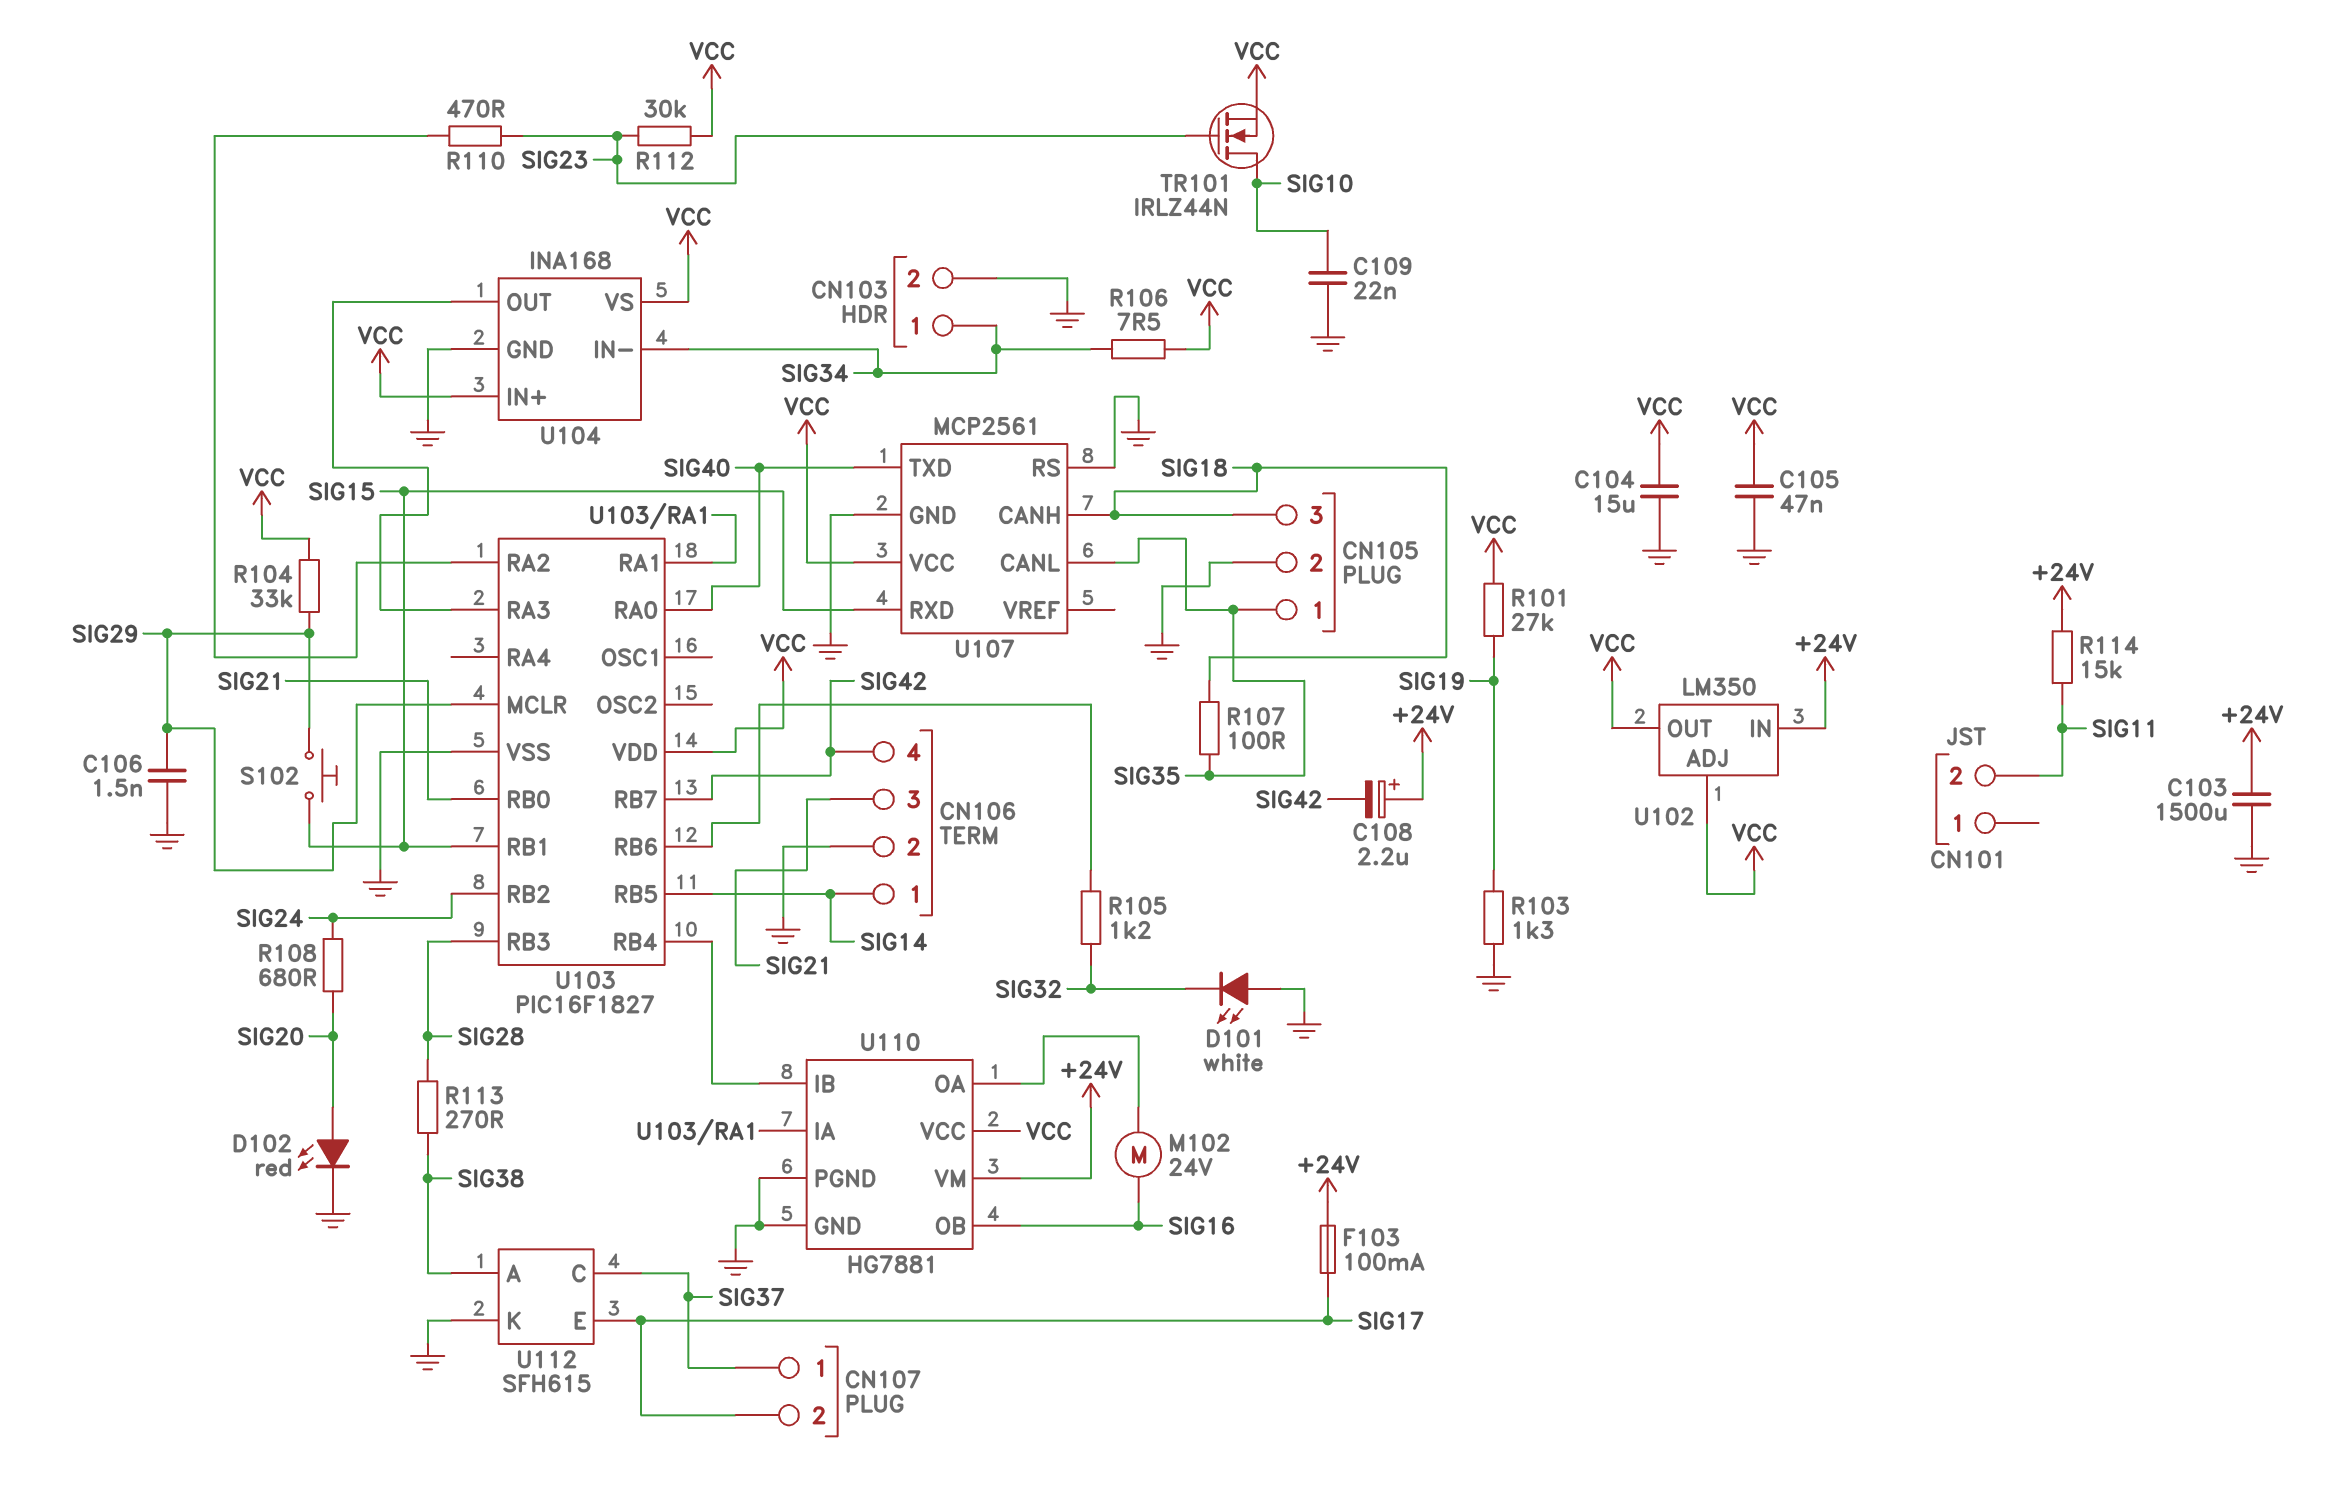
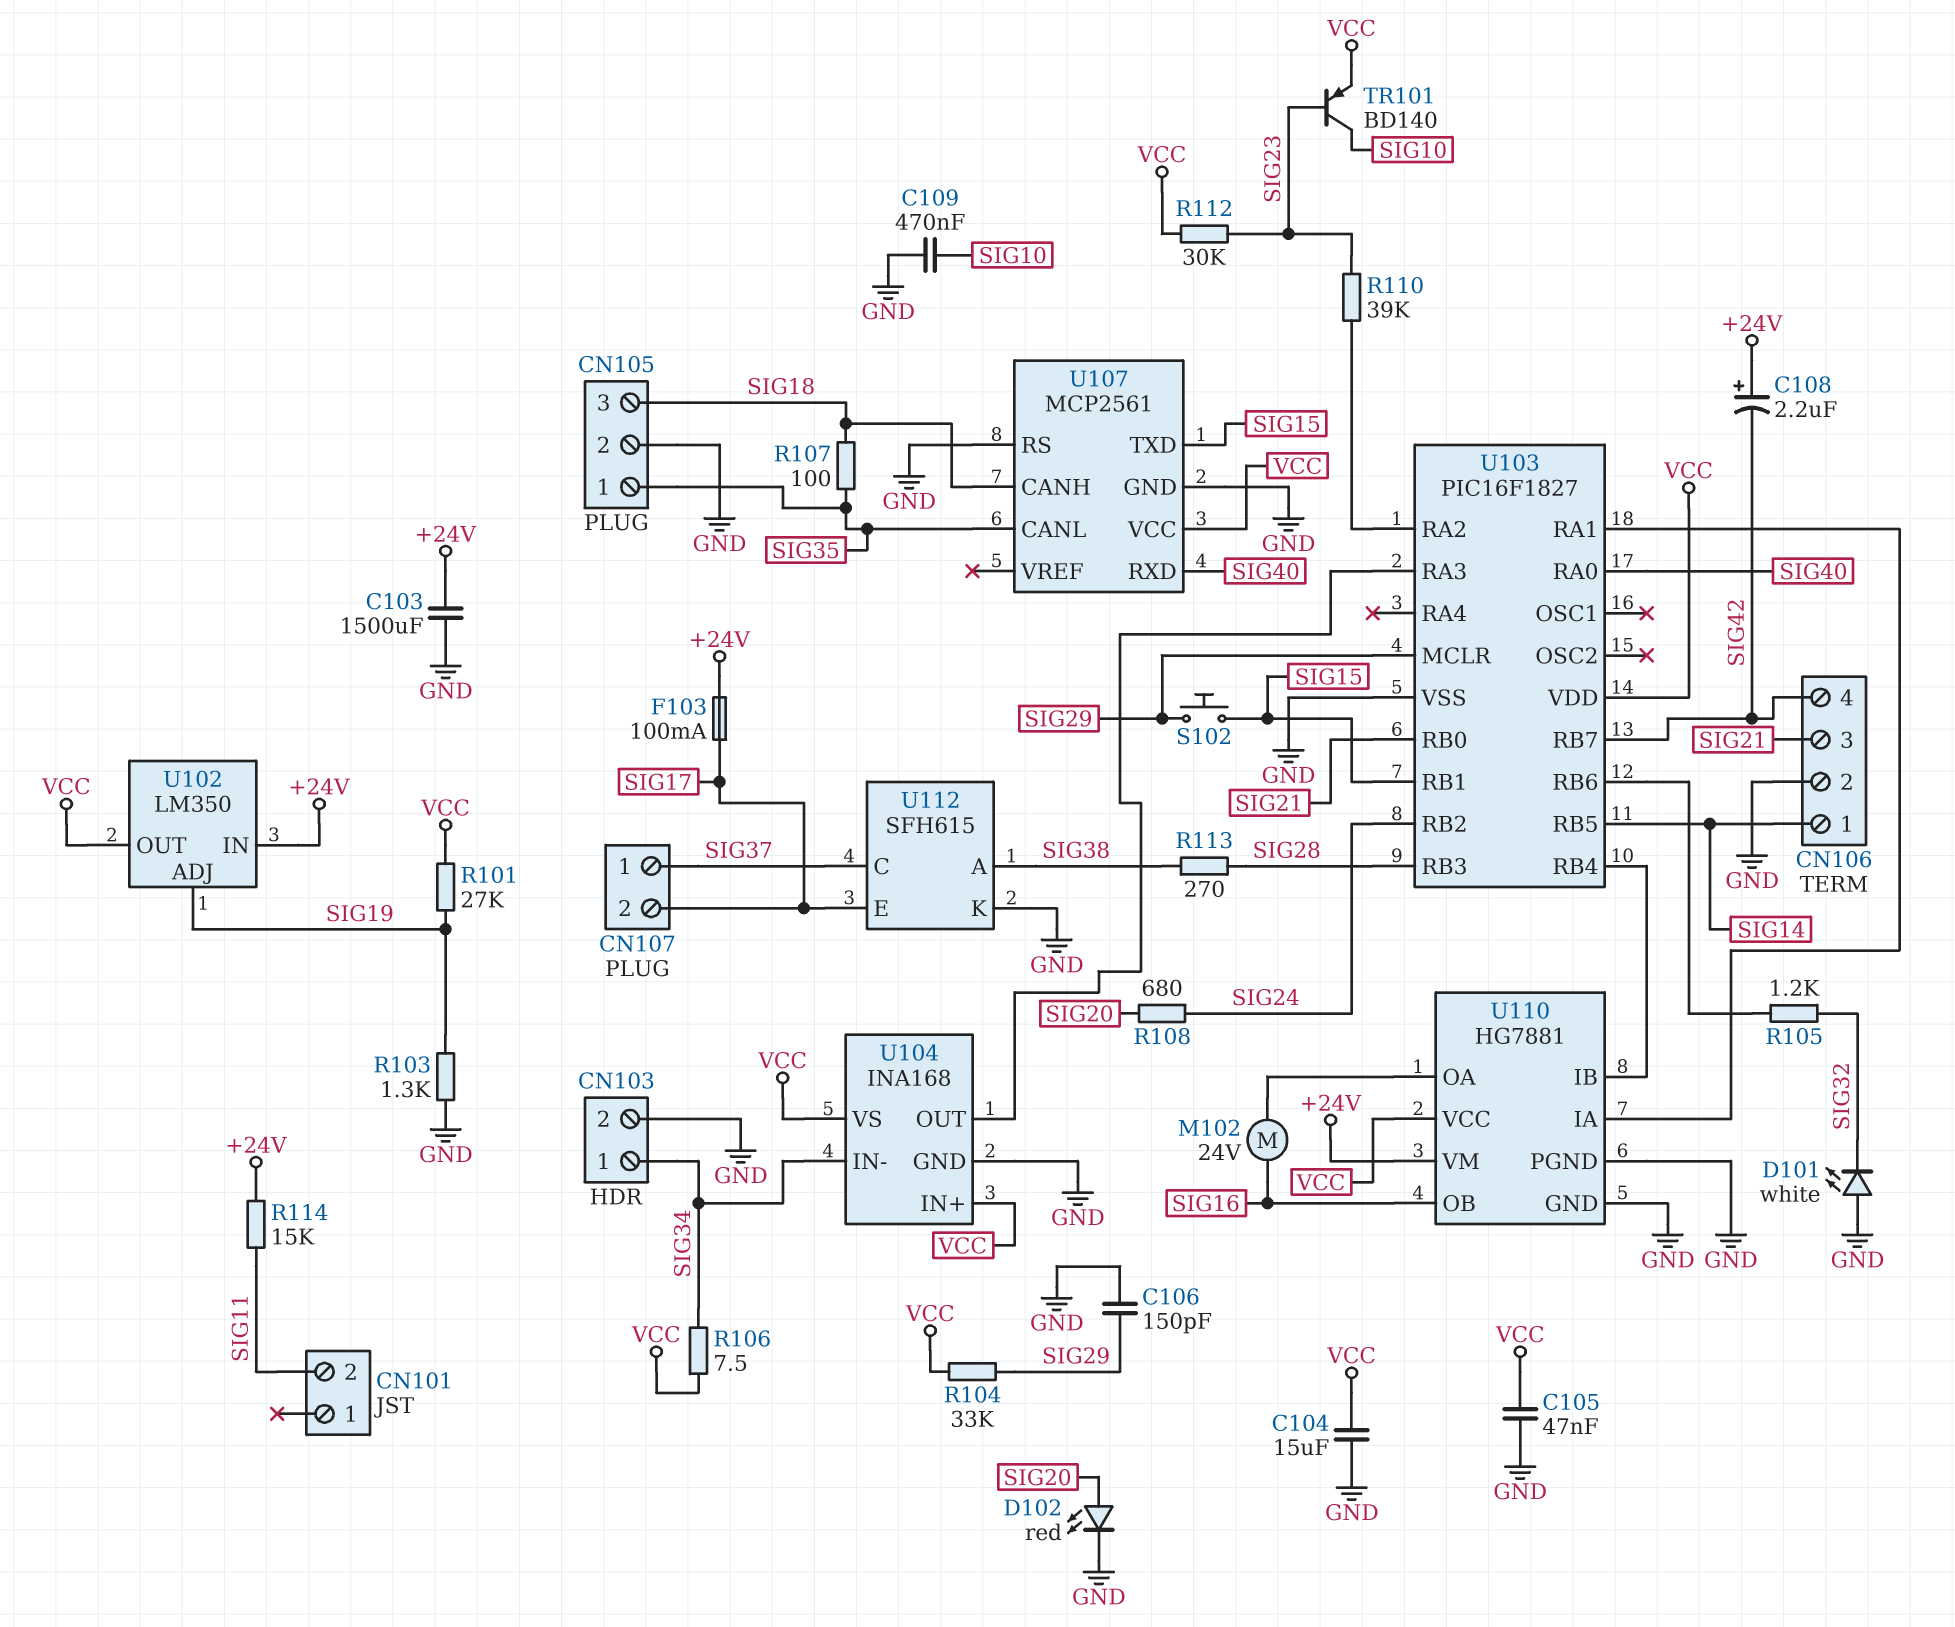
C106: 1.5nF (GND, SIG29) -> 150pF (GND, SIG29)
C109: 22nF (GND, SIG10) -> 470nF (GND, SIG10)
R110: 470 (SIG23, U103/RA2) -> 39k (SIG23, U103/RA2)
TR101: NMOS IRLZ44N (G SIG23, D SIG10, S VCC) -> PNP BD140 (B SIG23, C SIG10, E VCC)
U102 pin ADJ: VCC -> SIG19
U107 pin RXD: SIG15 -> SIG40
U107 pin TXD: SIG40 -> SIG15

